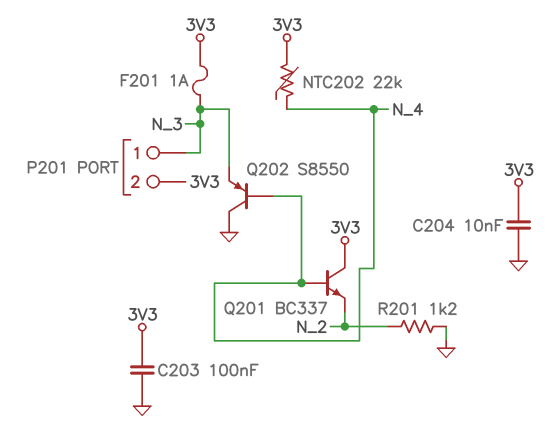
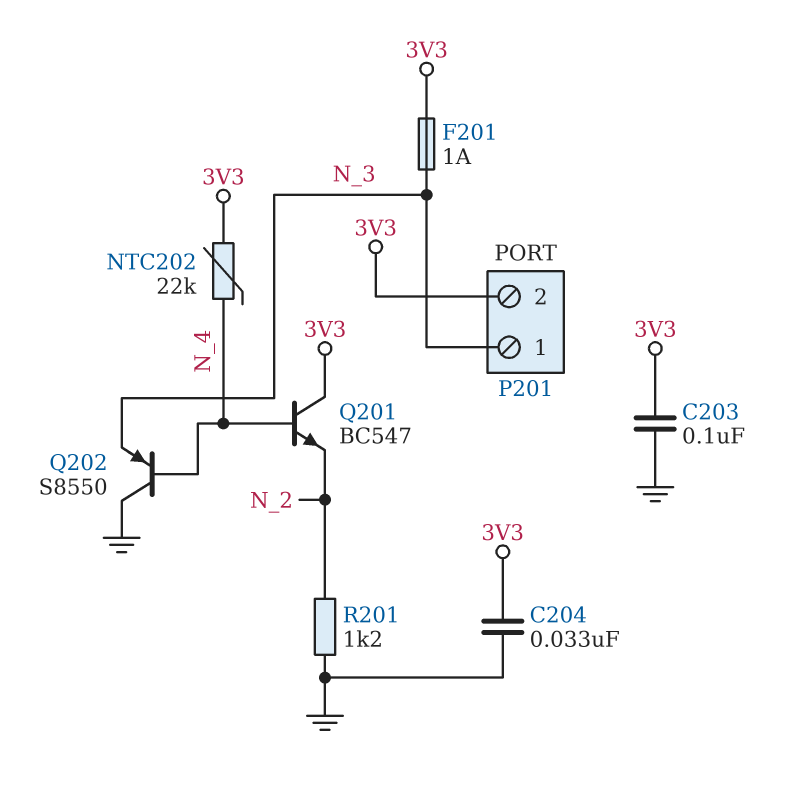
C204: 10nF (3V3, GND) -> 33nF (3V3, GND)
Q201: NPN BC337 (B N_4, C 3V3, E N_2) -> NPN BC547 (B N_4, C 3V3, E N_2)

